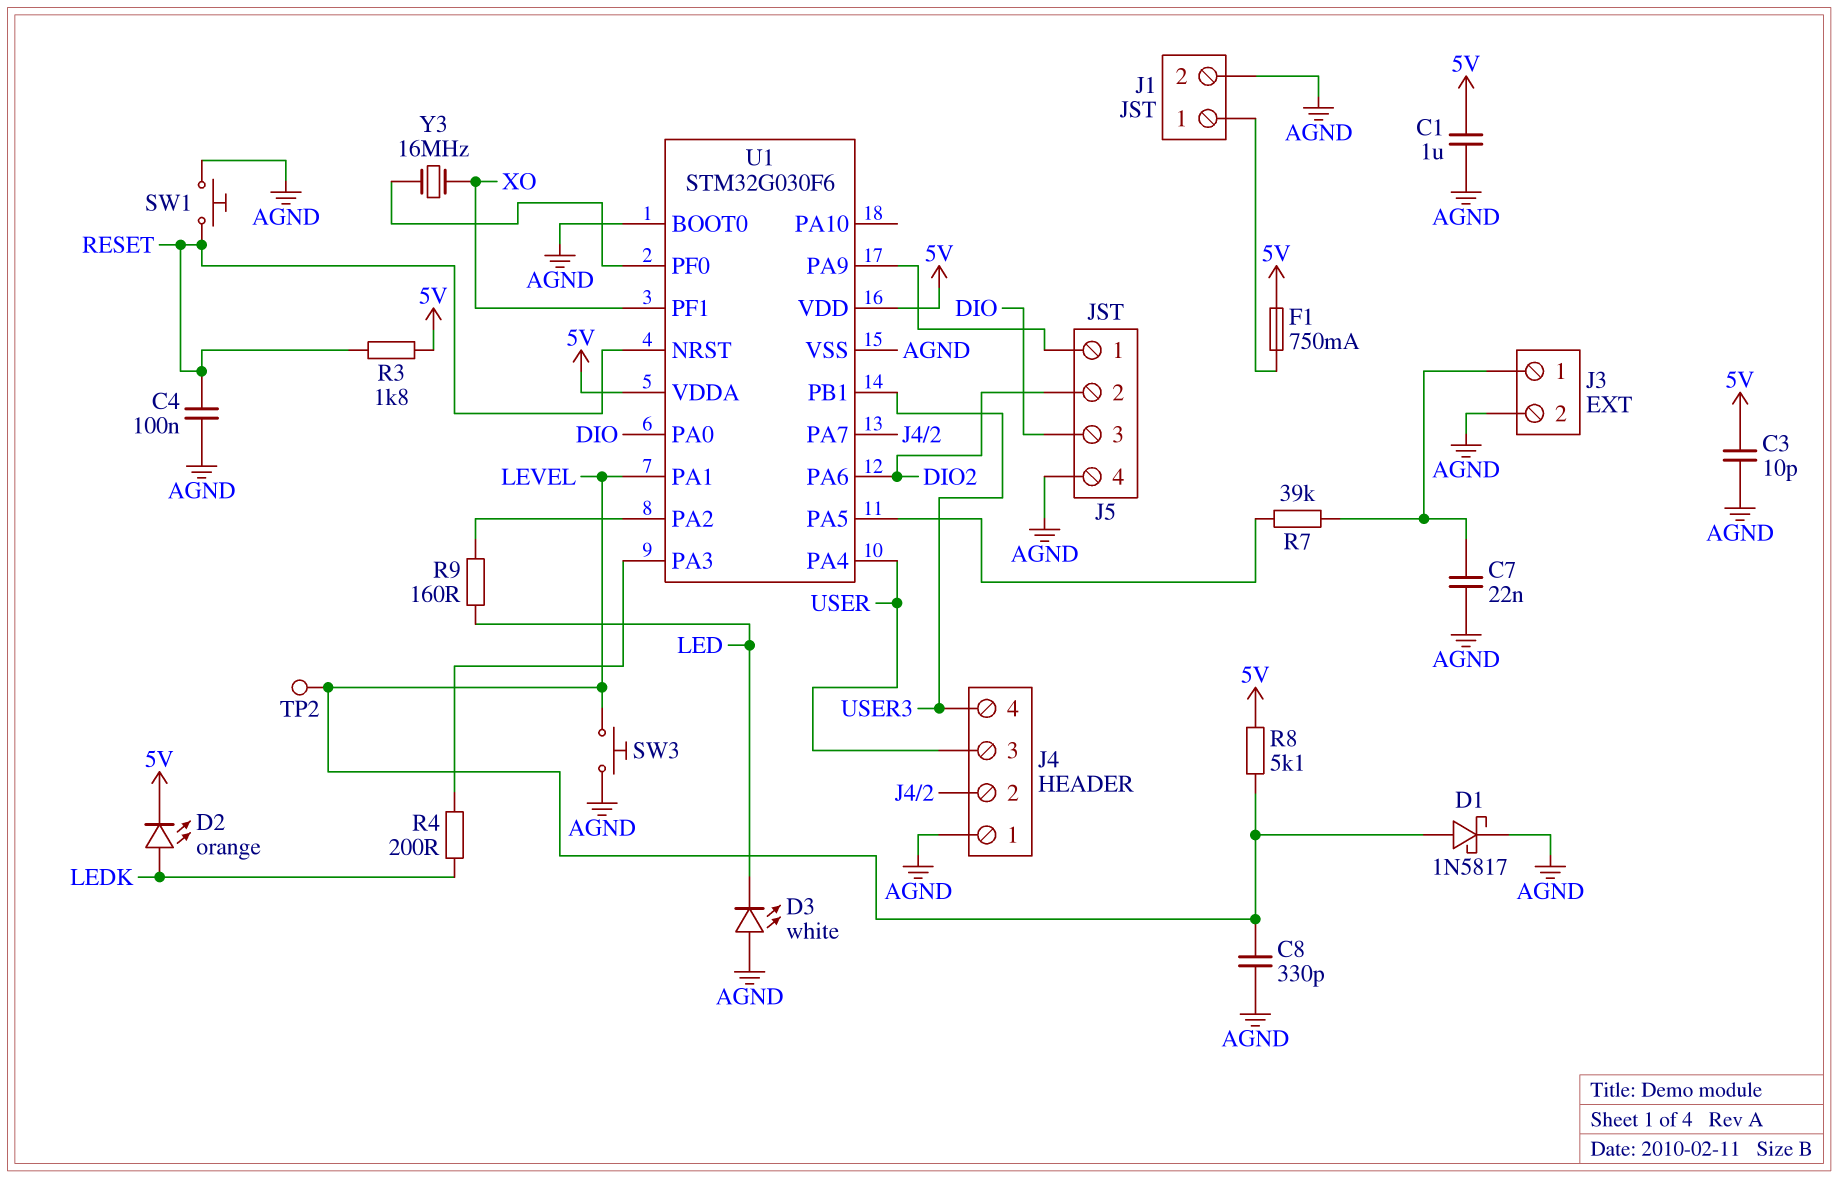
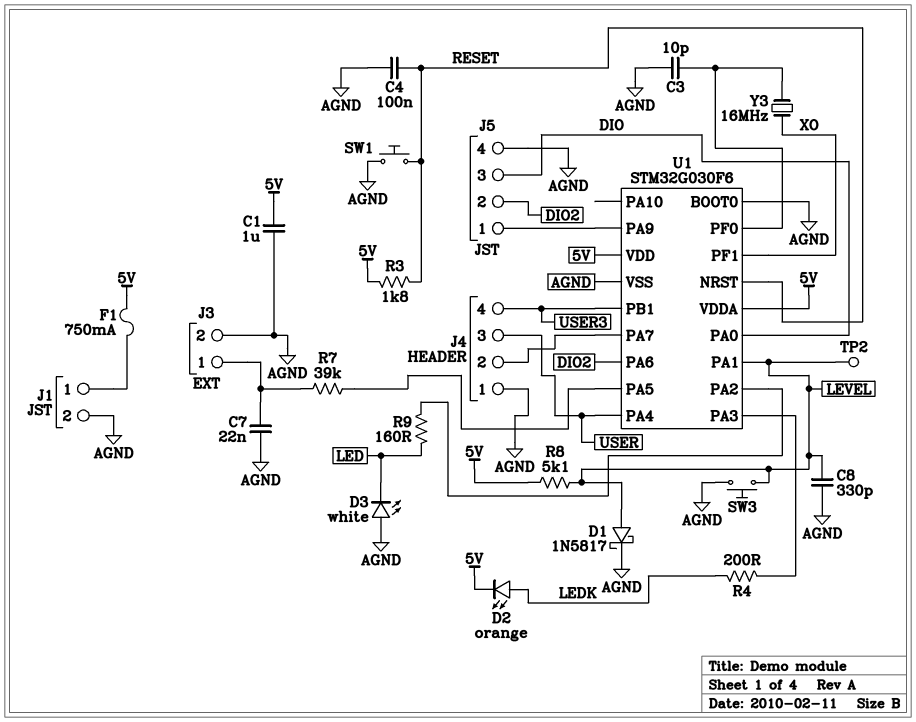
C3: 10pF (5V, AGND) -> 10pF (AGND, U1/PF0)

